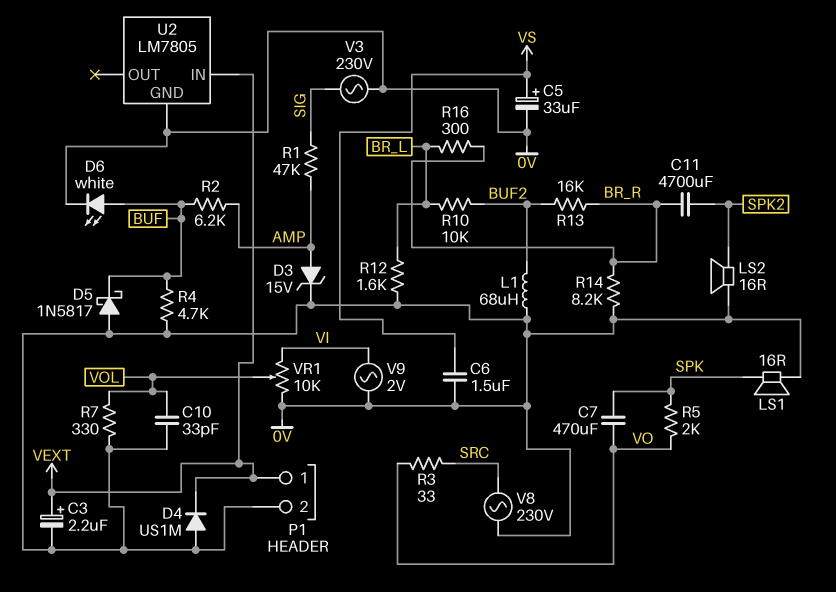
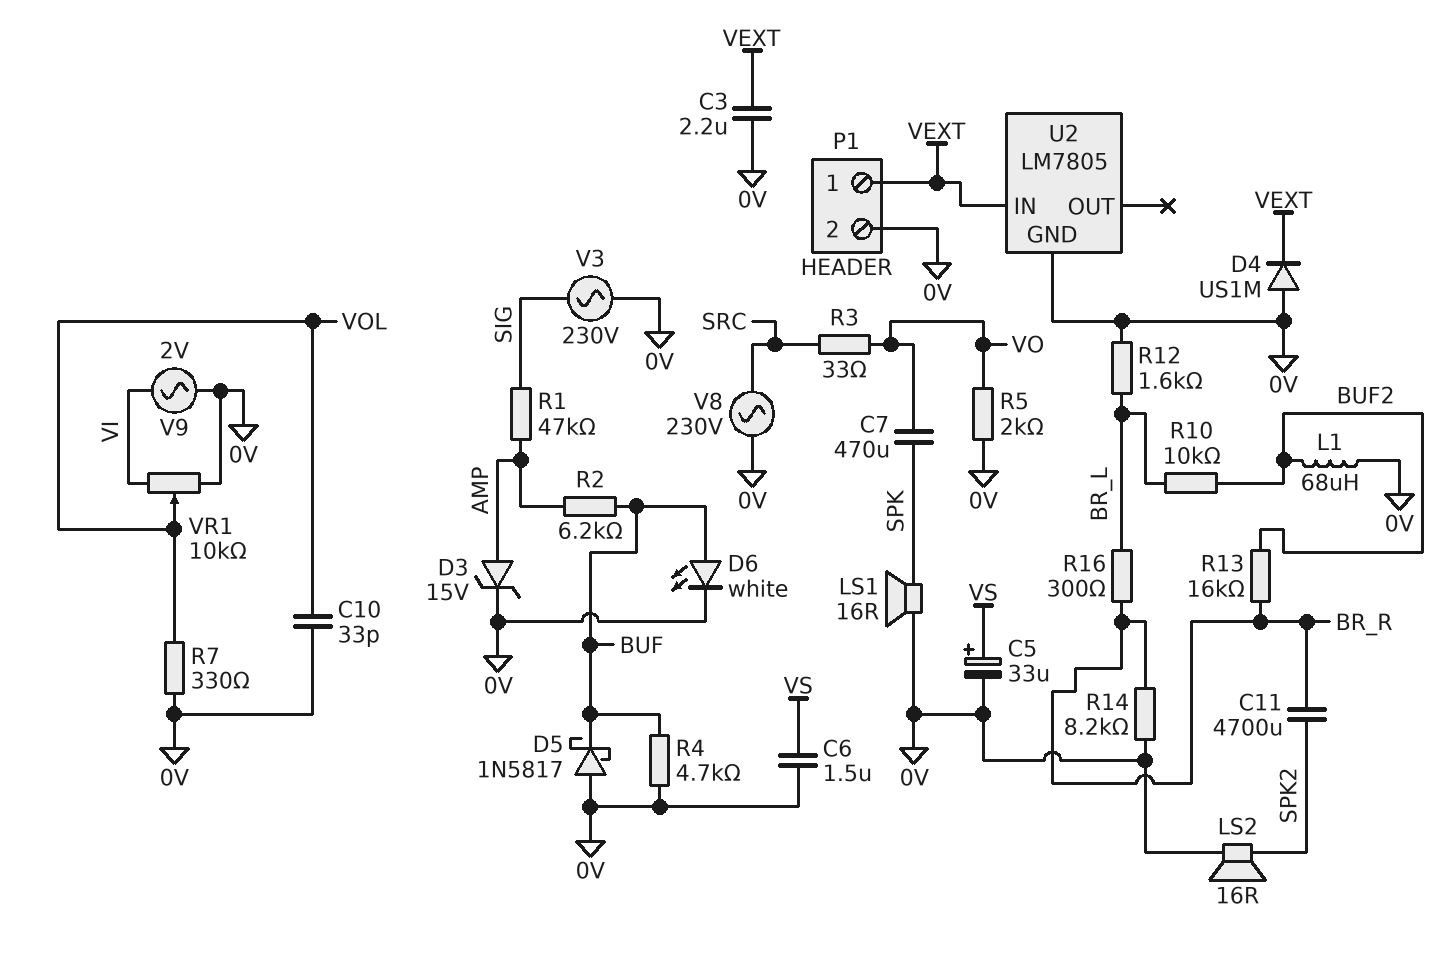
C3: 2.2uF (plus VEXT, minus 0V) -> 2.2uF (0V, VEXT)
R5: 2k (SPK, VO) -> 2k (0V, VO)

